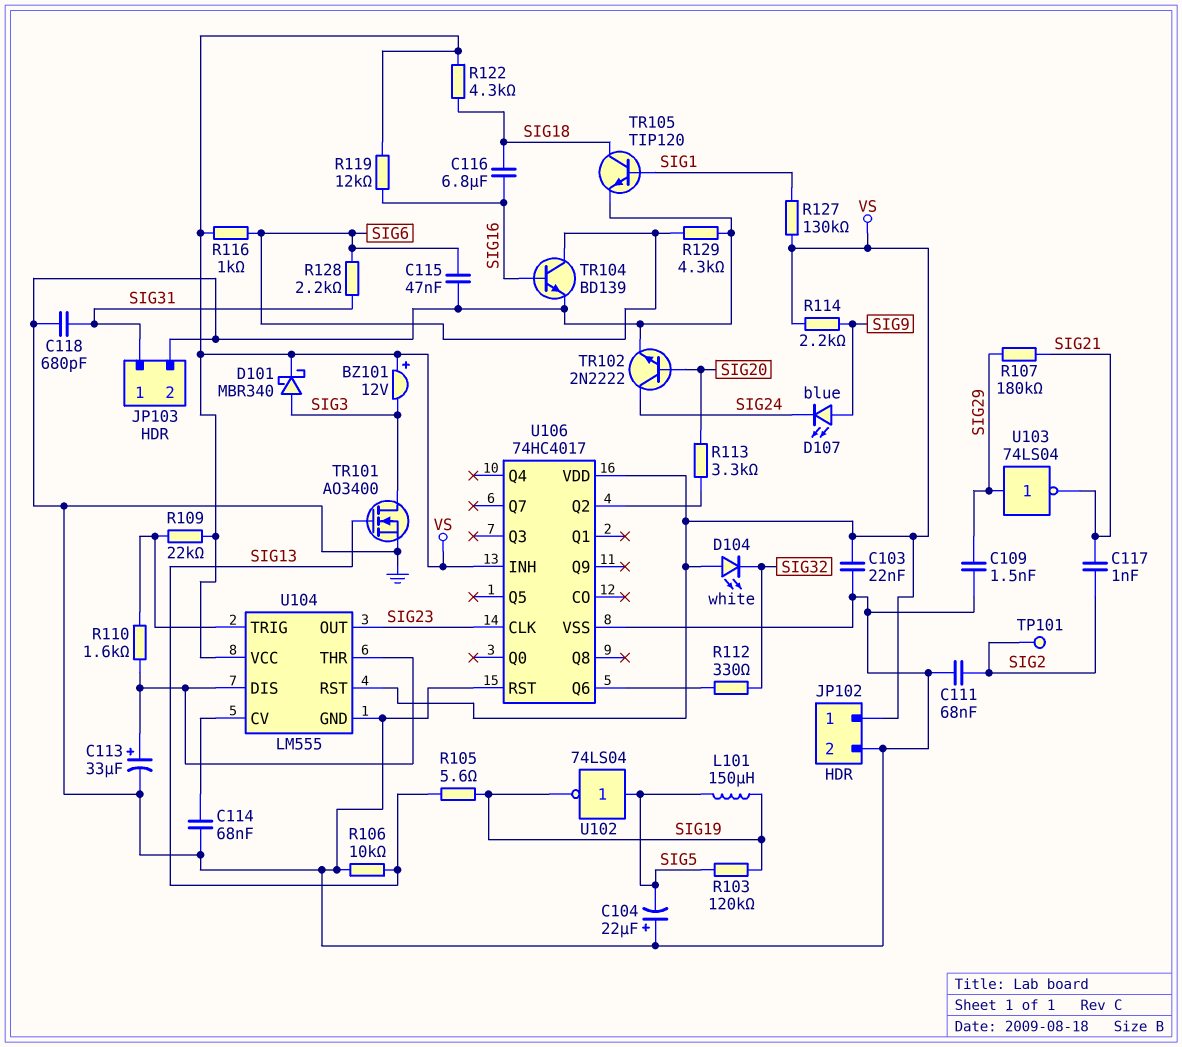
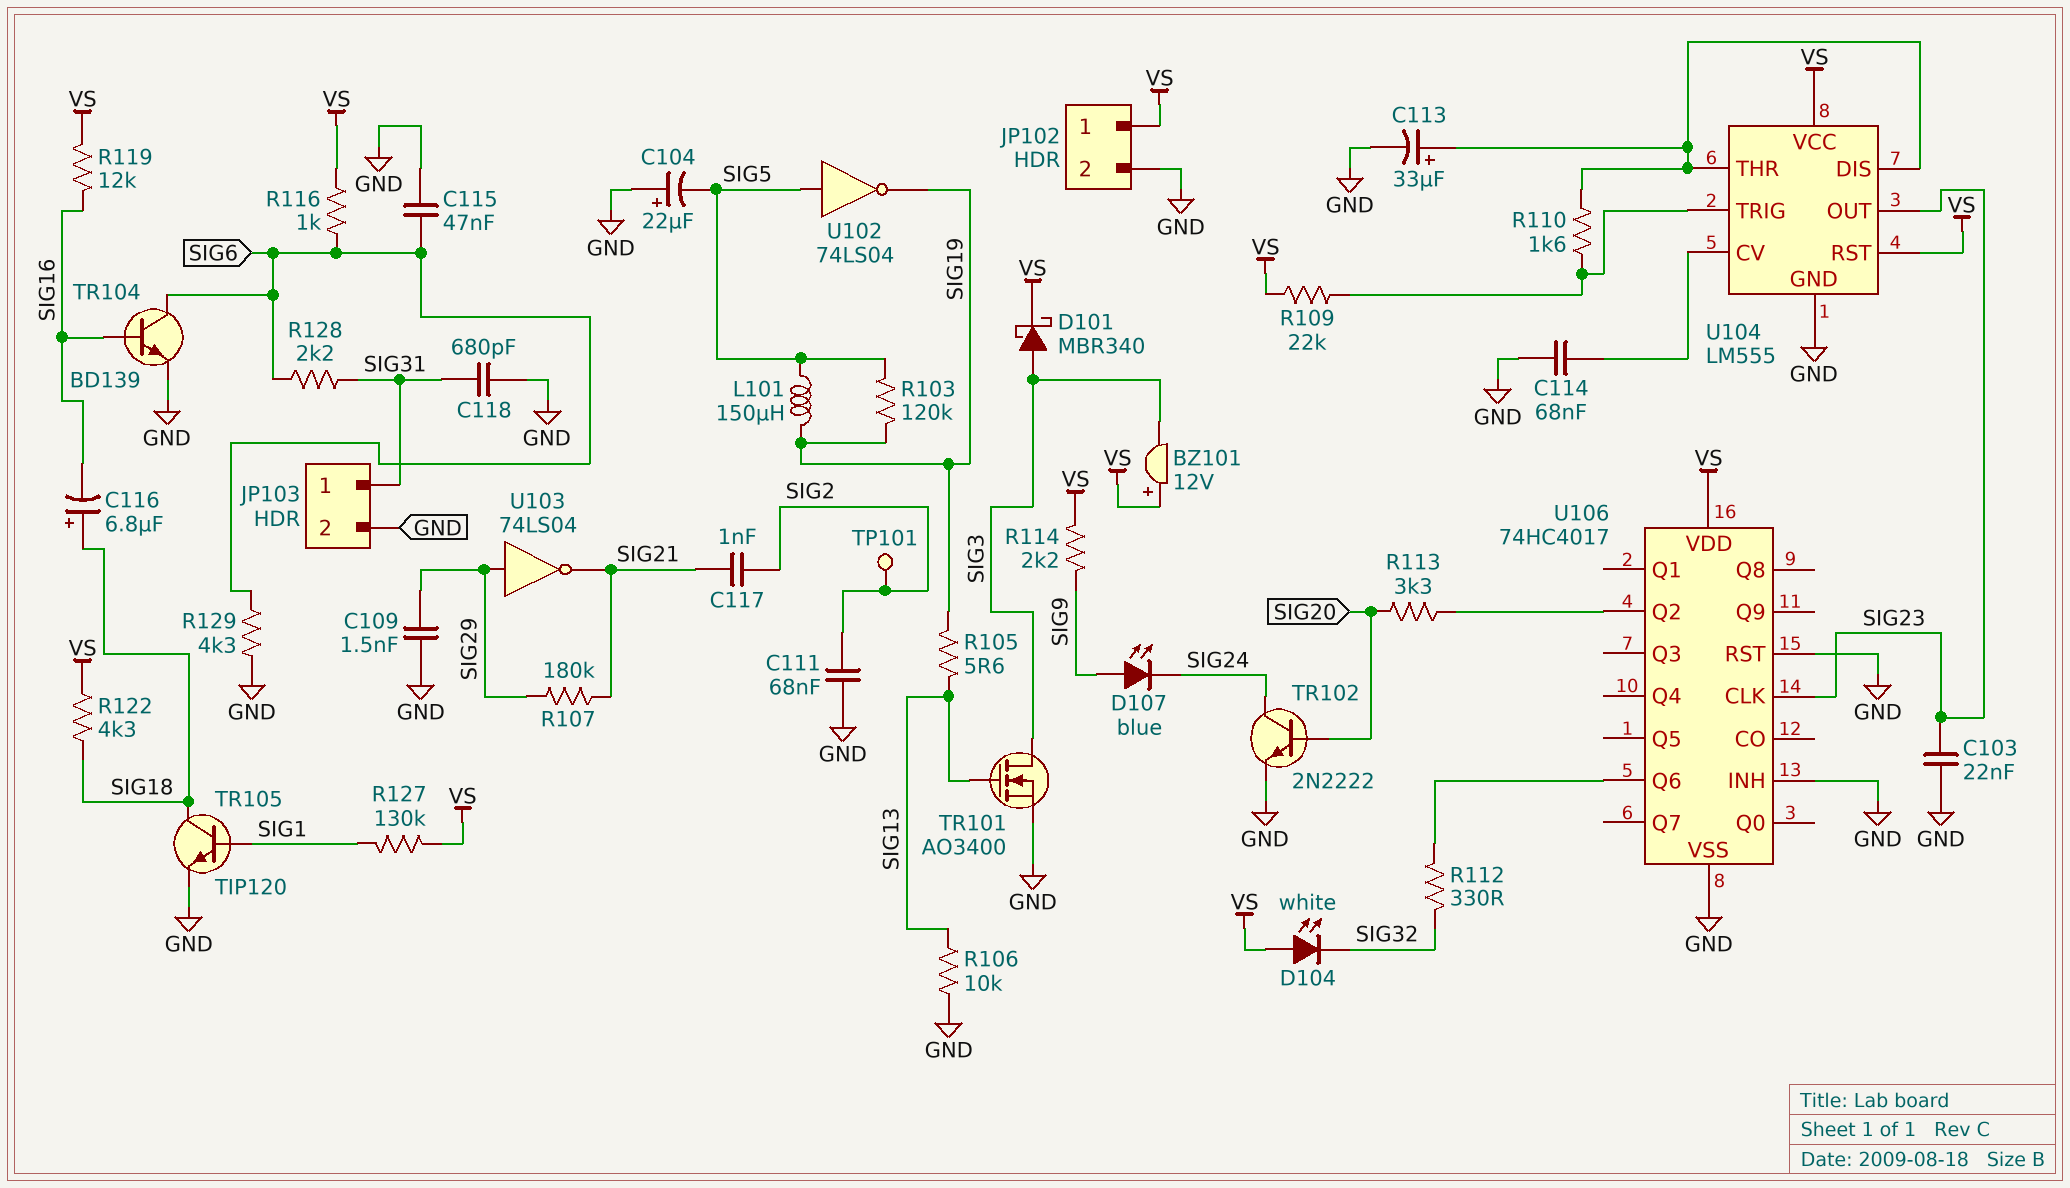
C103: 22nF (GND, VS) -> 22nF (GND, SIG23)
C116: 6.8uF (SIG16, SIG18) -> 6.8uF (plus SIG18, minus SIG16)
U106 pin INH: VS -> GND

